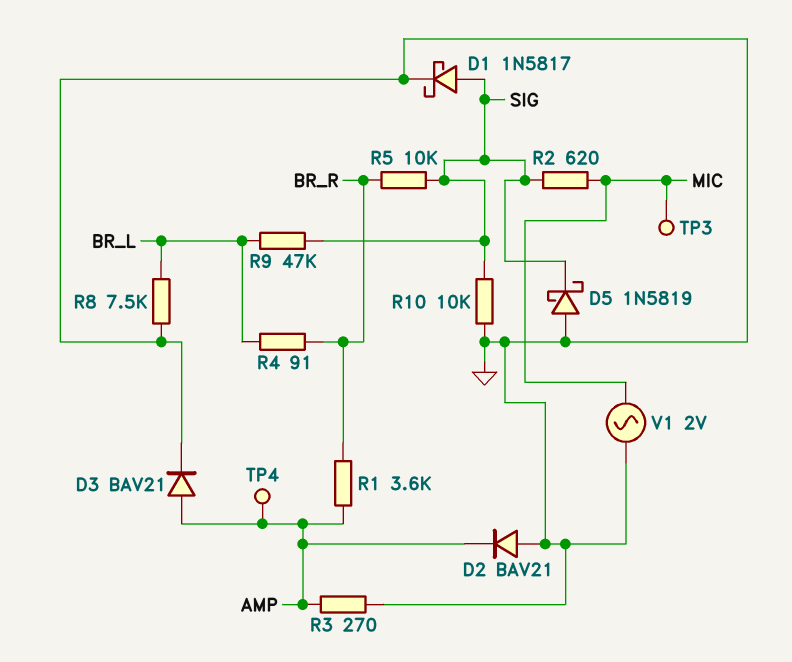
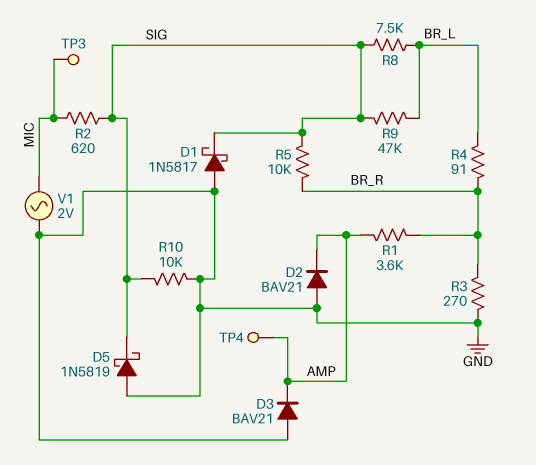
D1: schottky 1N5817 (A SIG, K GND) -> schottky 1N5817 (A GND, K SIG)
D3: diode BAV21 (A AMP, K GND) -> diode BAV21 (A GND, K AMP)
R3: 270 (AMP, GND) -> 270 (BR_R, GND)
R8: 7.5k (BR_L, GND) -> 7.5k (BR_L, SIG)

